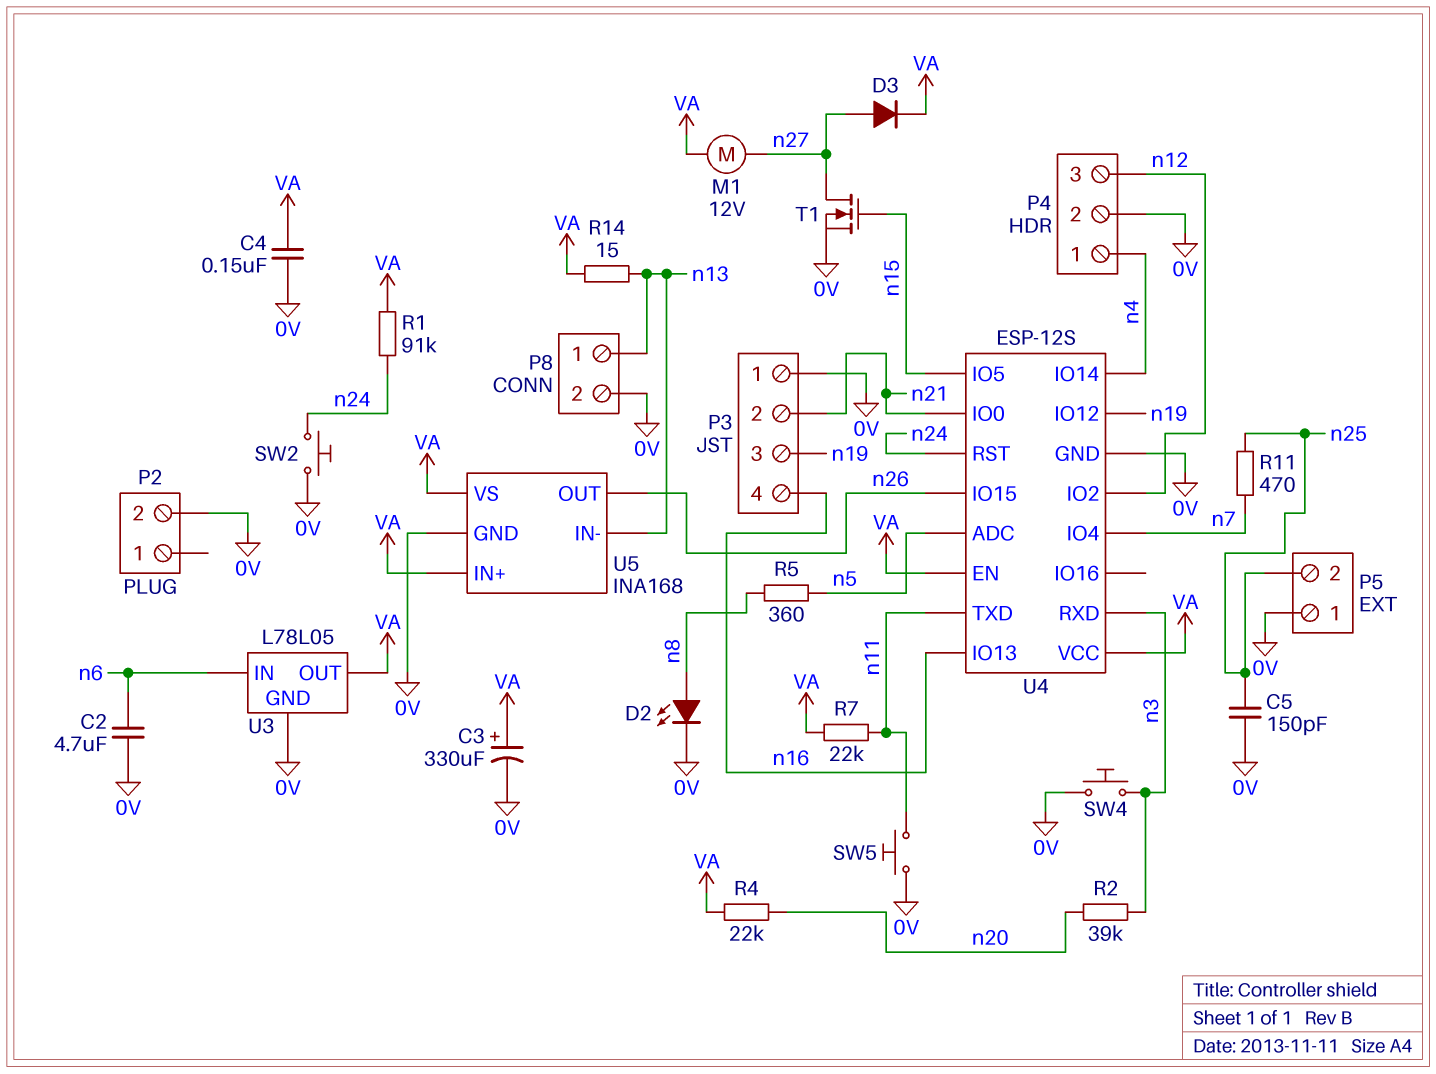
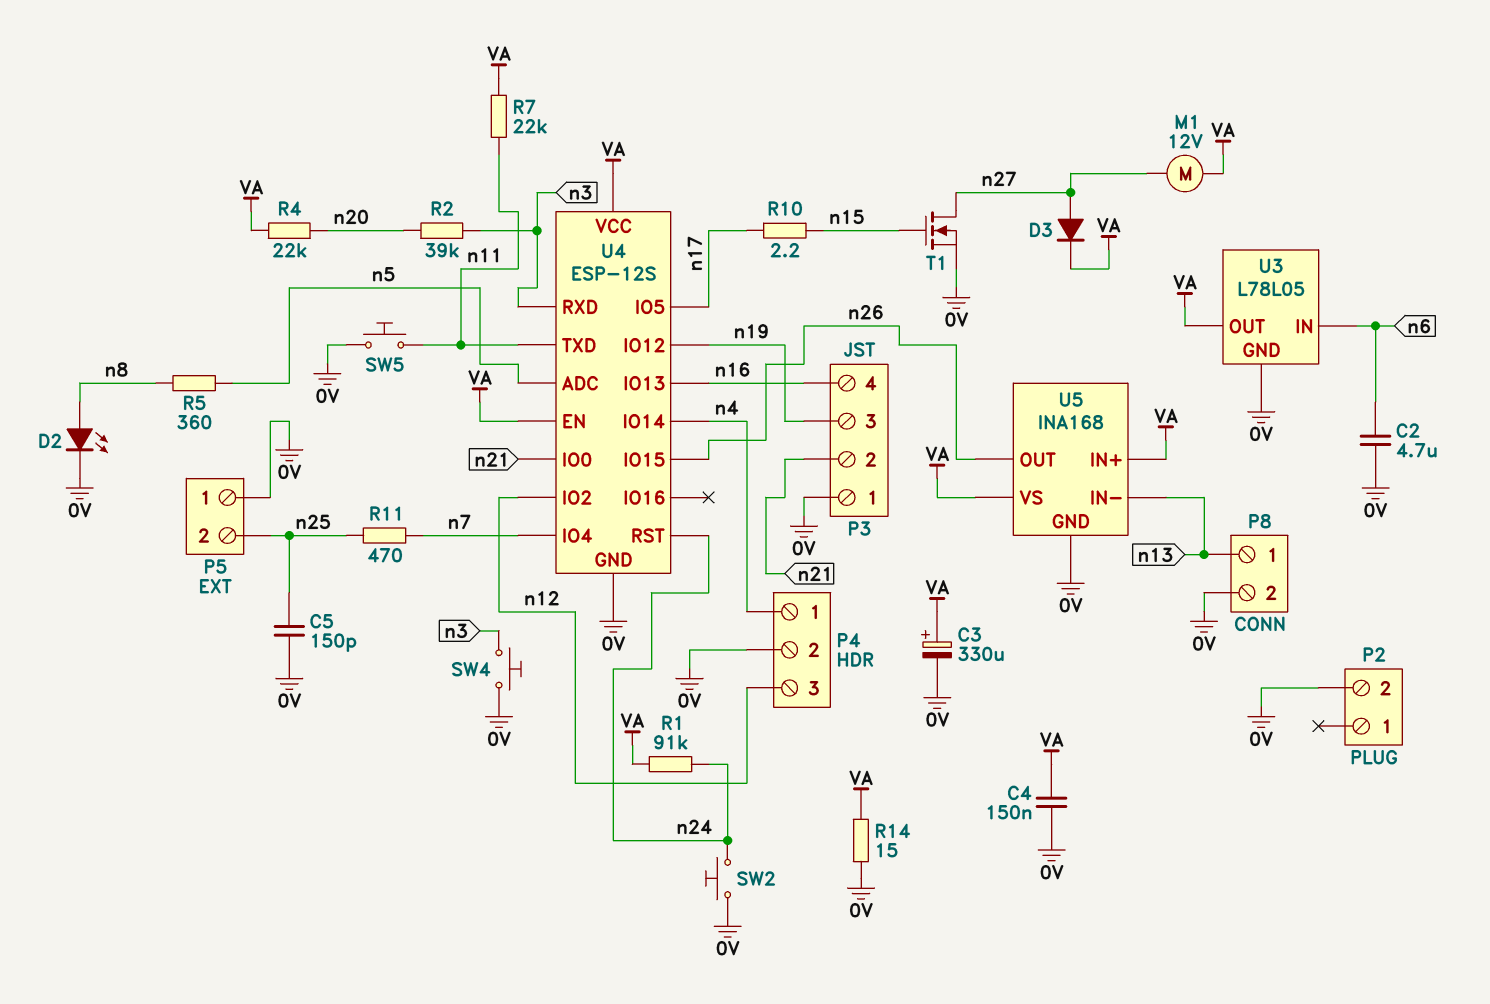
R10: none -> 2.2 (n15, n17)
R14: 15 (VA, n13) -> 15 (0V, VA)
U4 pin IO5: n15 -> n17

